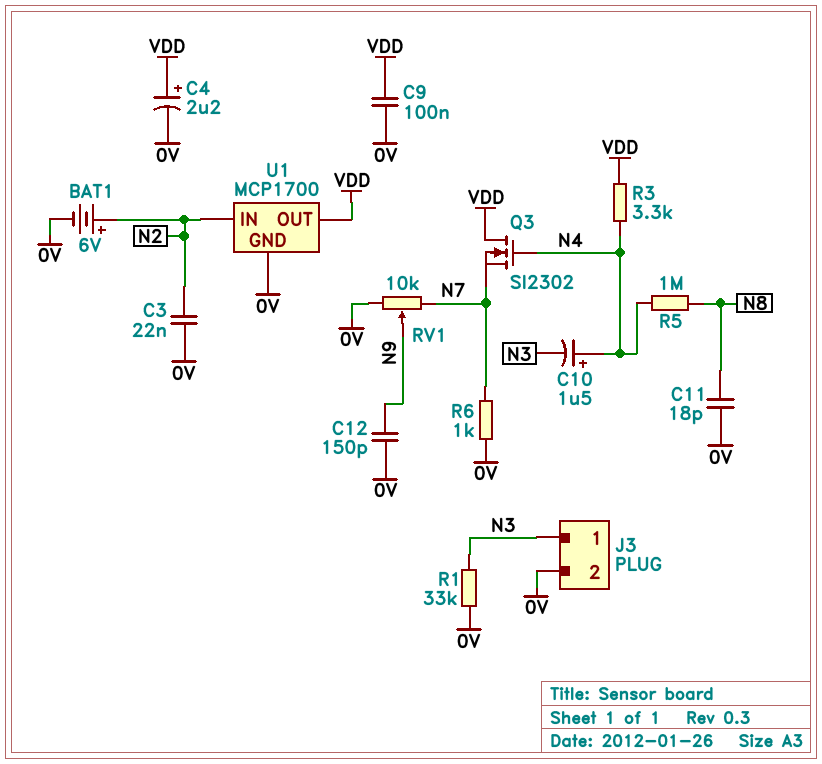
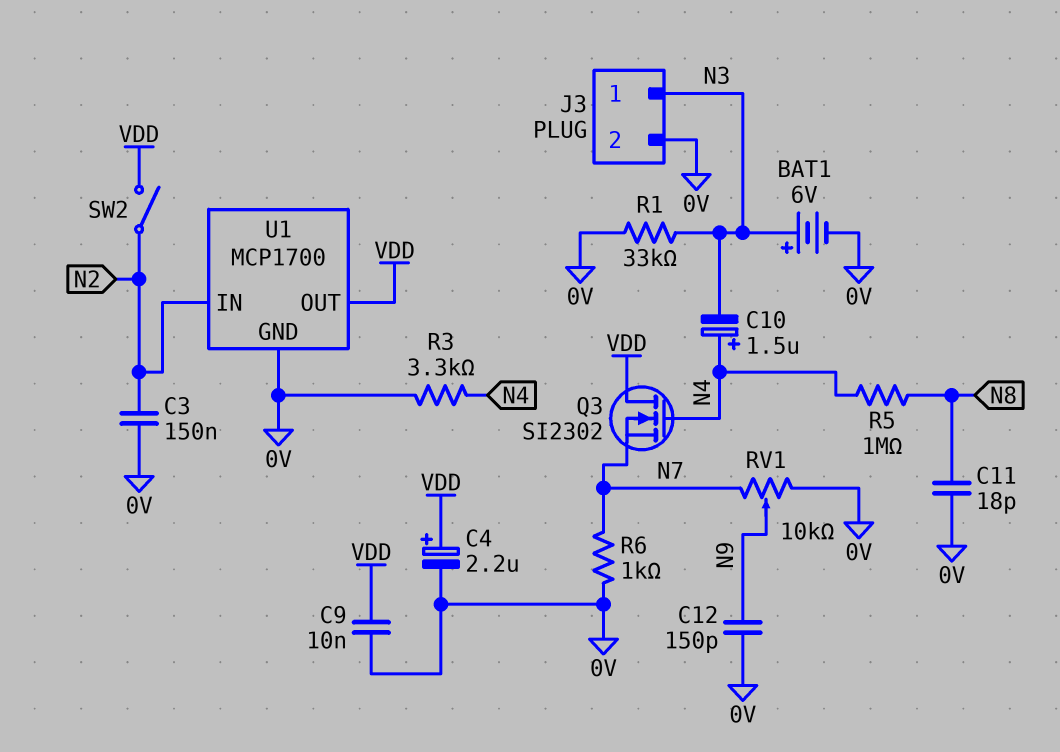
BAT1: 6V (plus N2, minus 0V) -> 6V (plus N3, minus 0V)
C3: 22nF (0V, N2) -> 150nF (0V, N2)
C9: 100nF (0V, VDD) -> 10nF (0V, VDD)
R3: 3.3k (N4, VDD) -> 3.3k (0V, N4)
SW2: none -> switch (N2, VDD)

